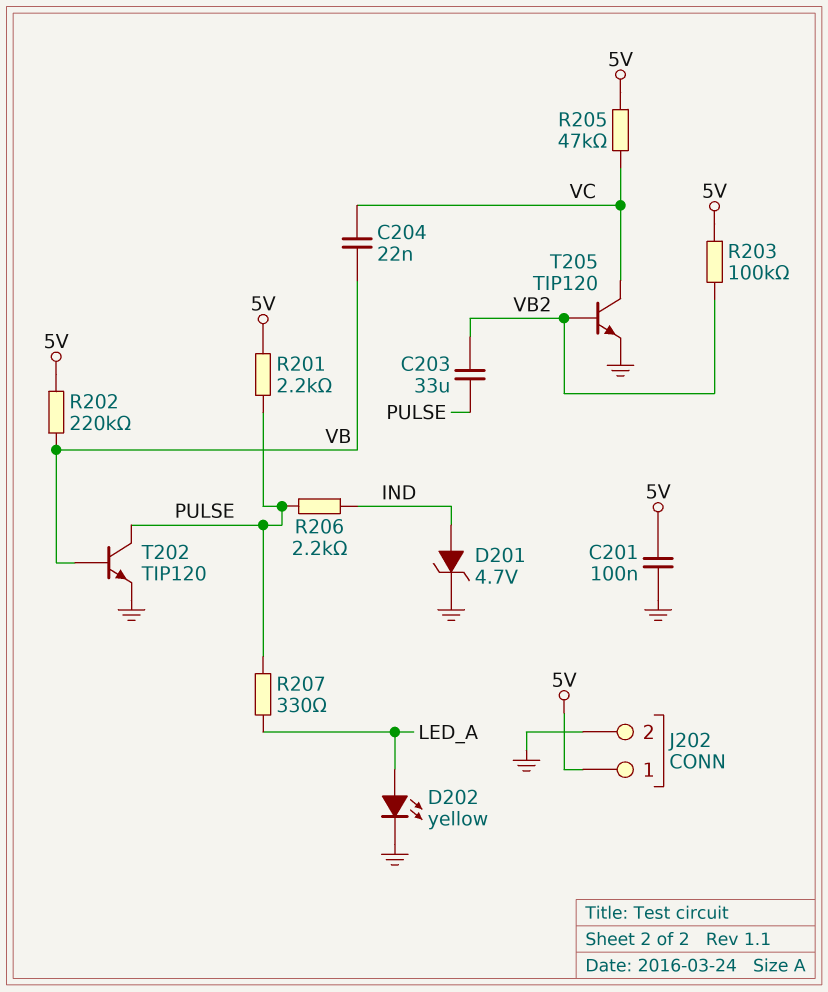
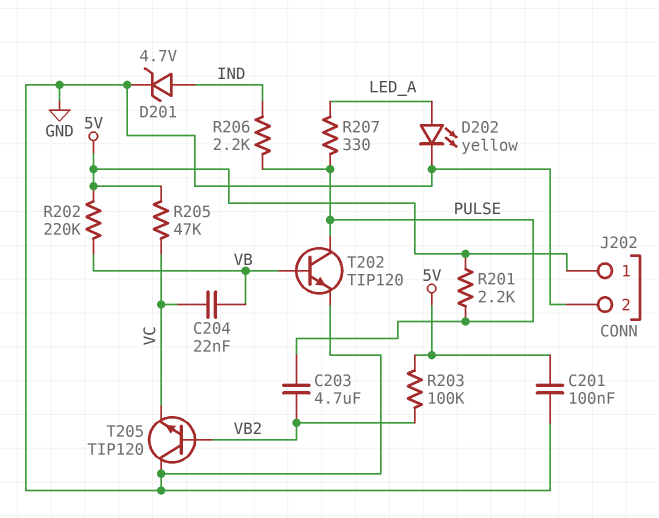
C203: 33uF (PULSE, VB2) -> 4.7uF (PULSE, VB2)
T205: NPN TIP120 (B VB2, C VC, E GND) -> NPN TIP120 (B VB2, C GND, E VC)

